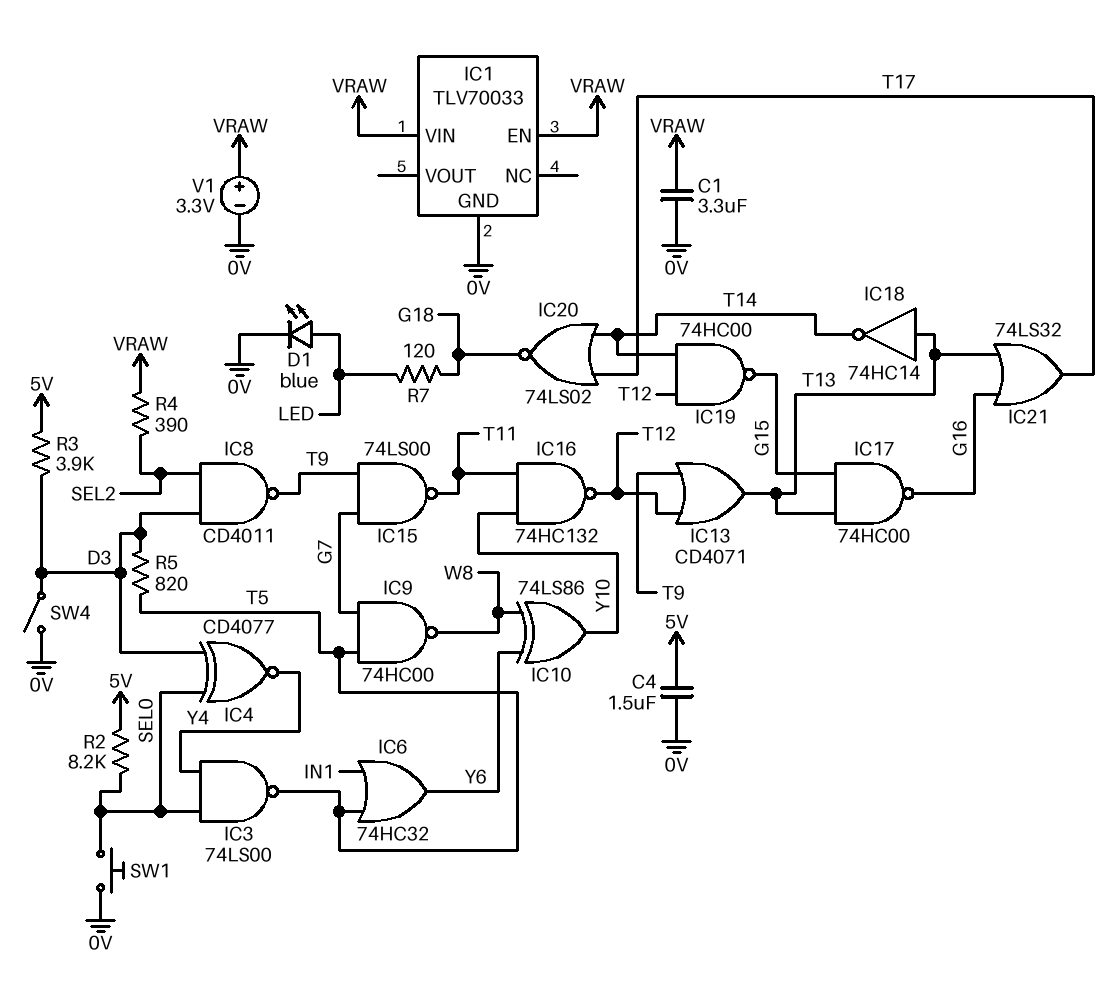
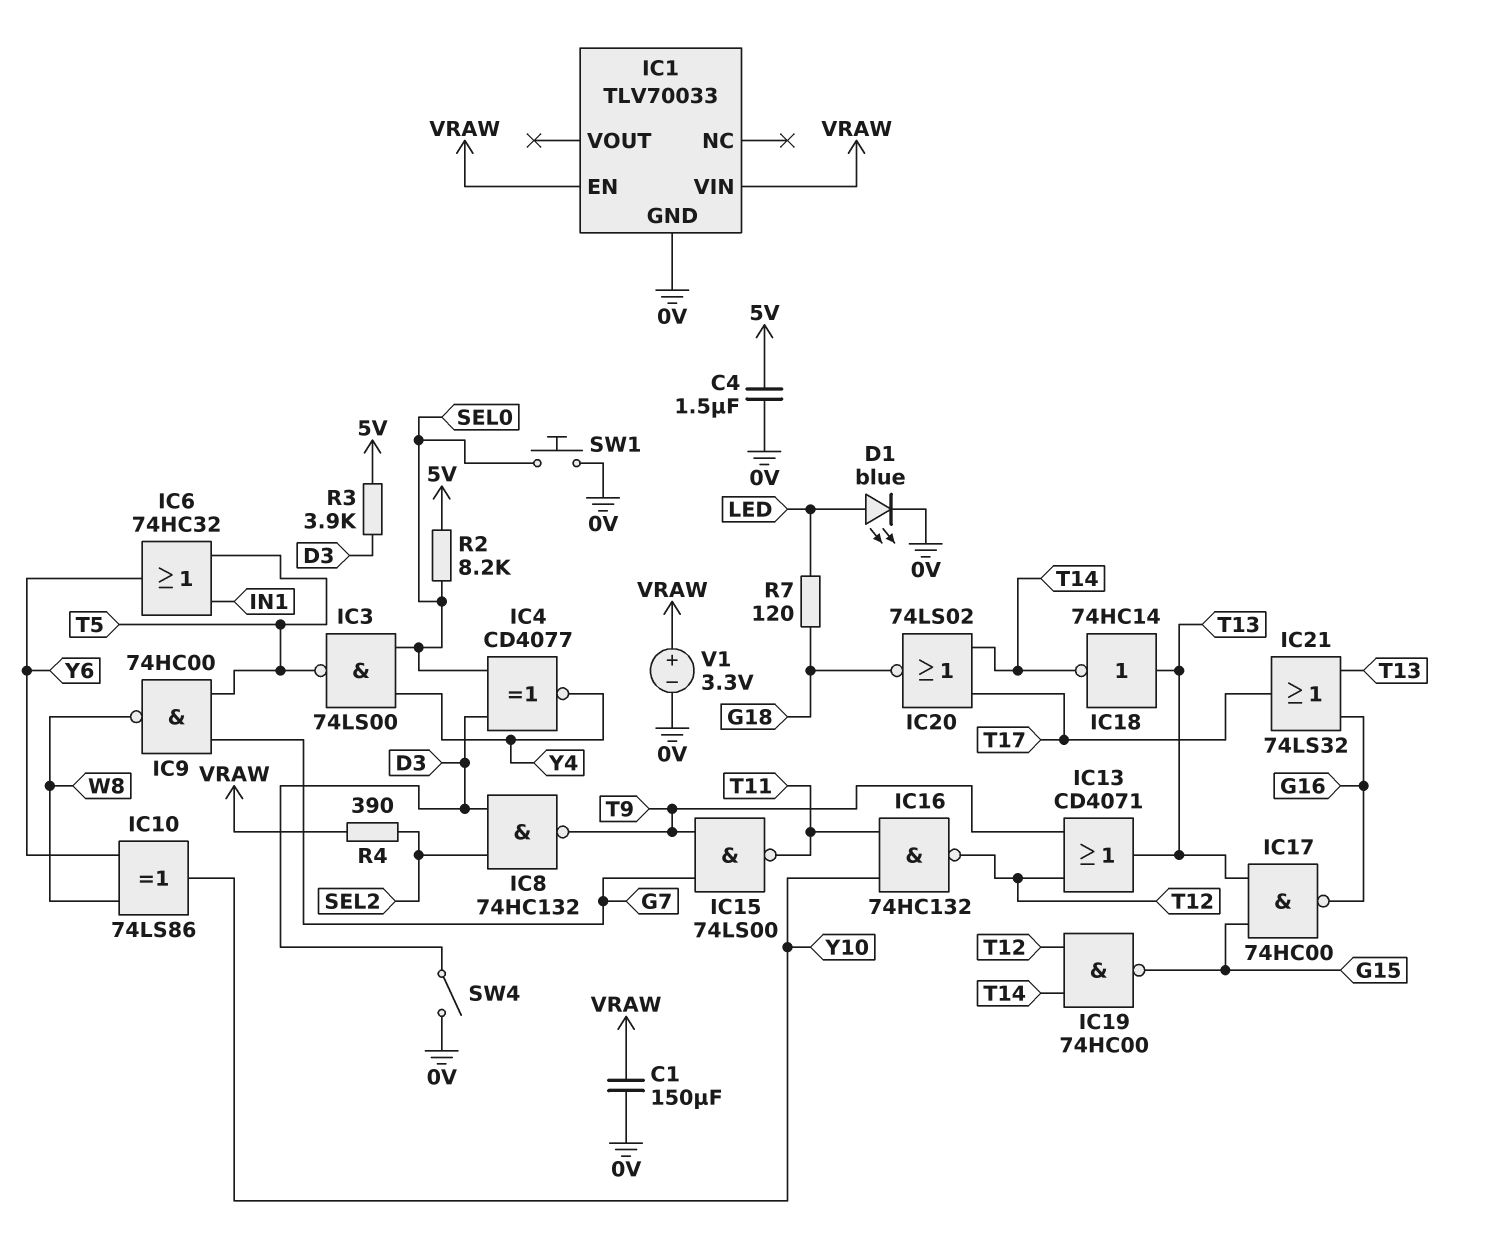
C1: 3.3uF (0V, VRAW) -> 150uF (0V, VRAW)
IC8: NAND CD4011 (in D3, in SEL2, out T9) -> NAND 74HC132 (in D3, in SEL2, out T9)
R5: 820 (D3, T5) -> none

